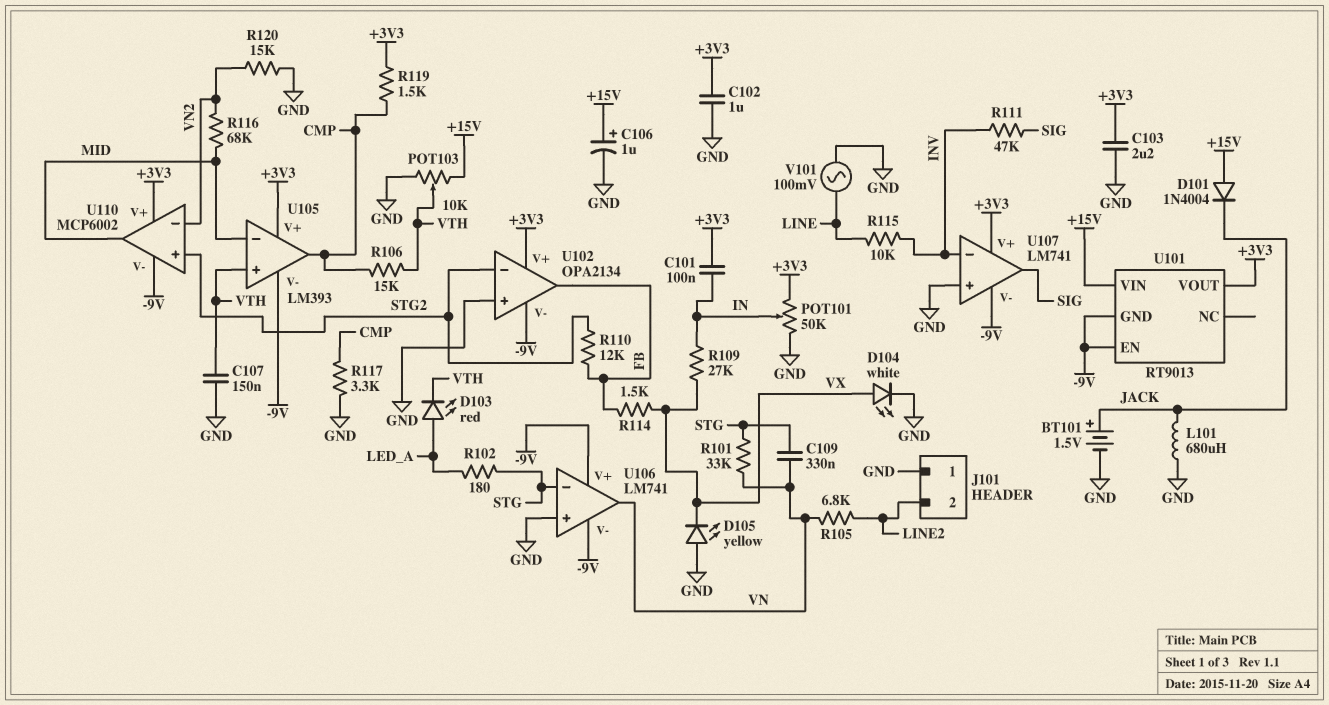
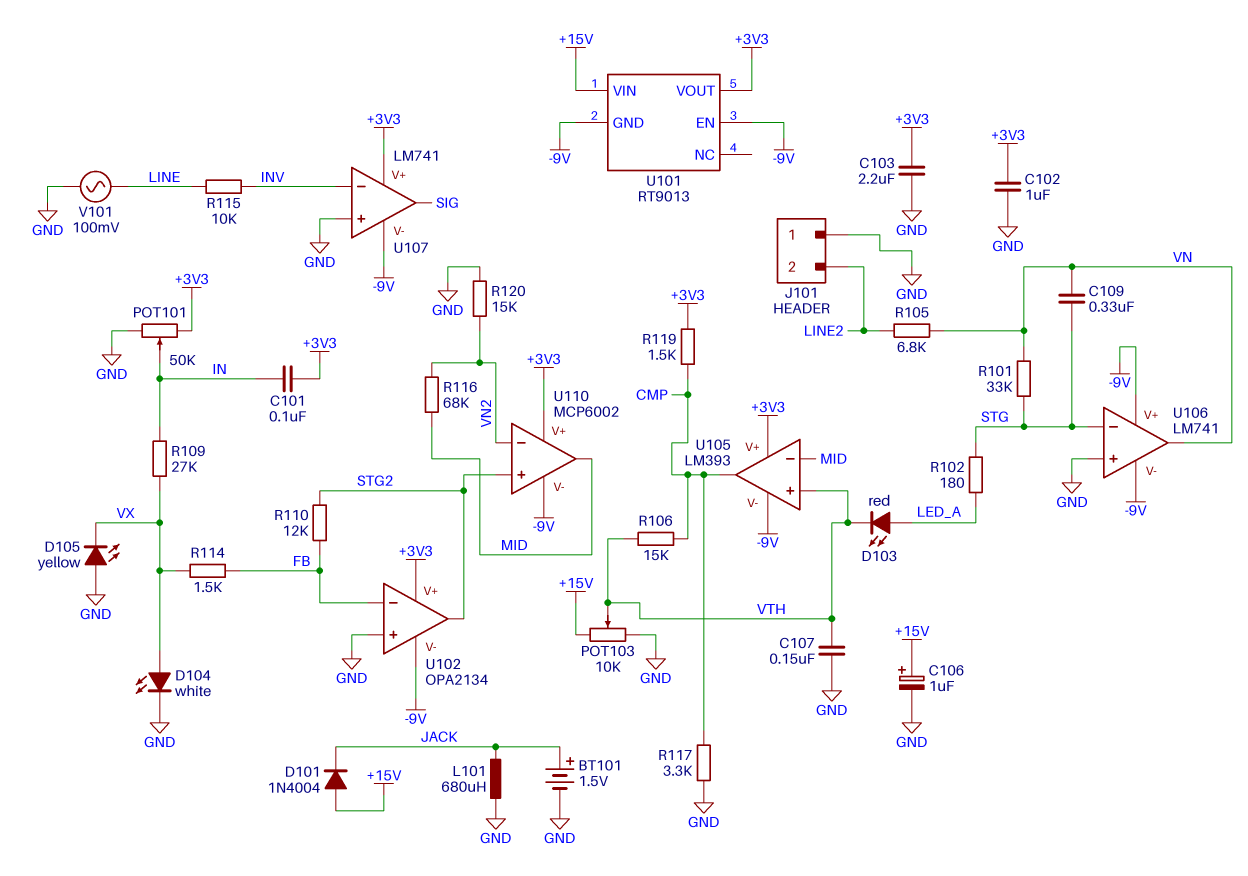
R111: 47k (INV, SIG) -> none
U102 pin in-: STG2 -> FB
U102 pin out: FB -> STG2

